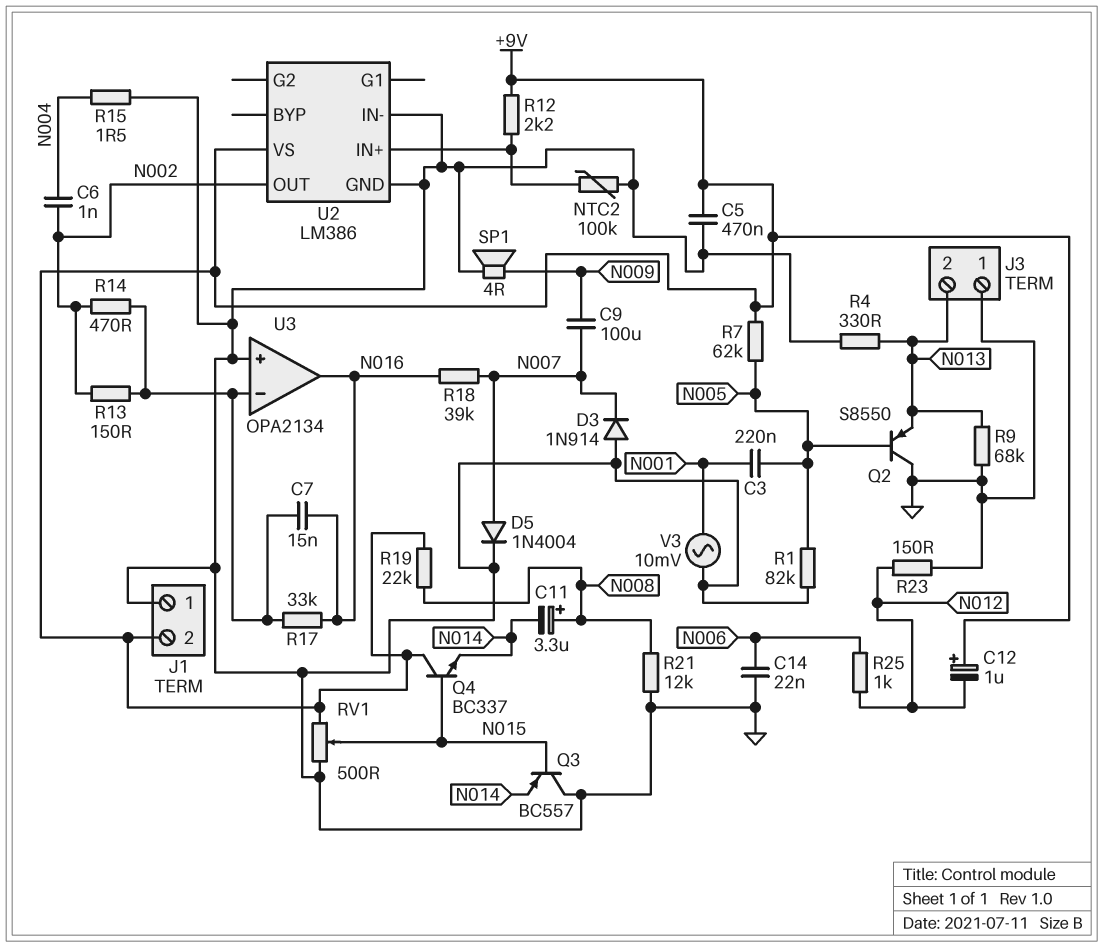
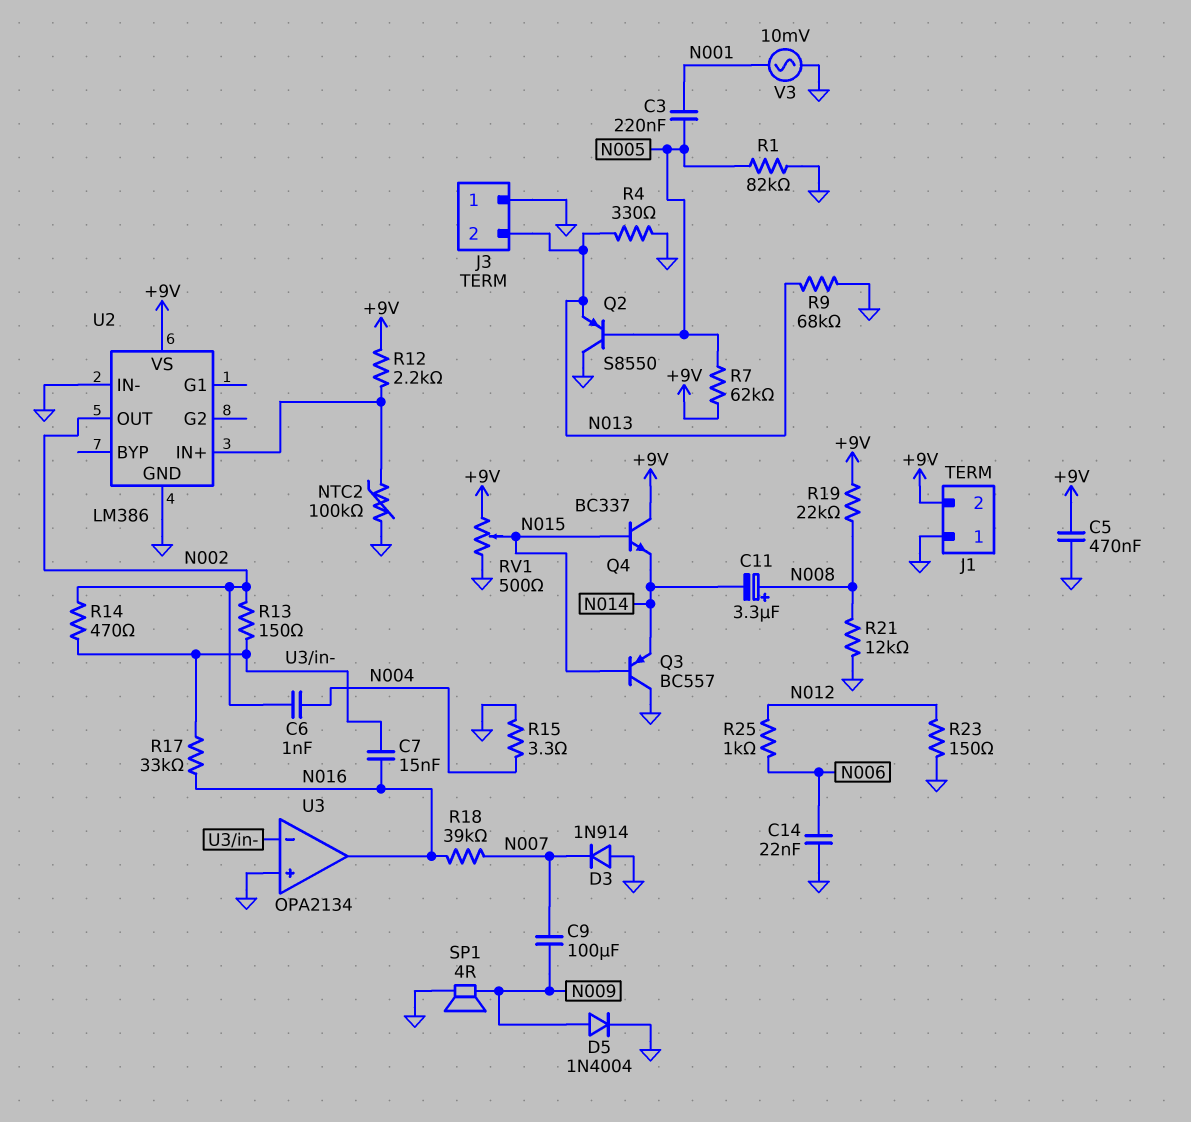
C12: 1uF (plus +9V, minus N012) -> none
D5: diode 1N4004 (A N007, K GND) -> diode 1N4004 (A N009, K GND)
R15: 1.5 (GND, N004) -> 3.3 (GND, N004)

